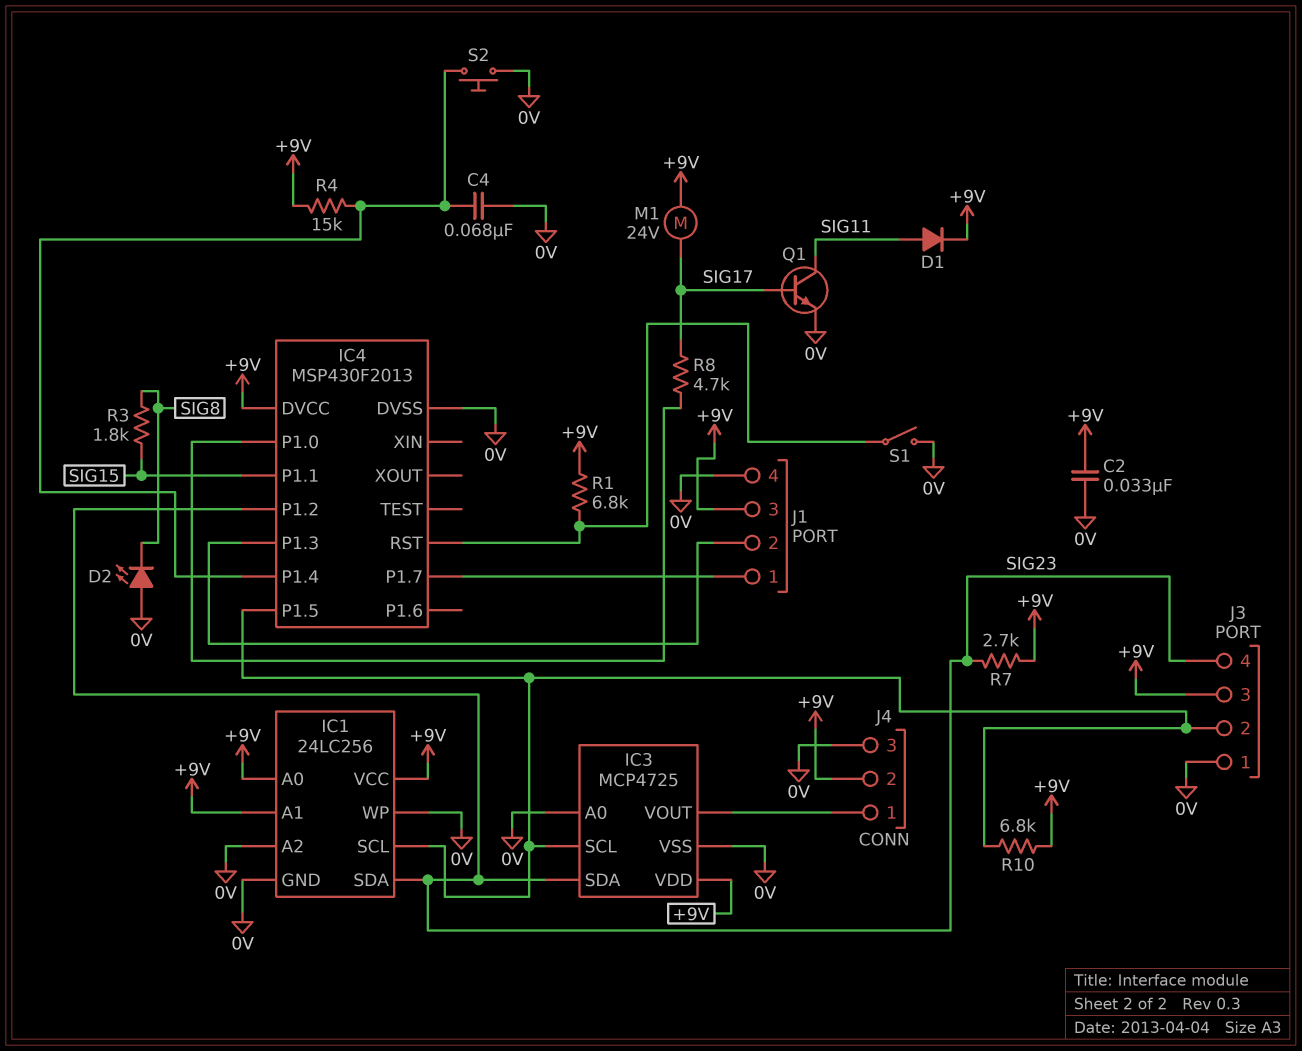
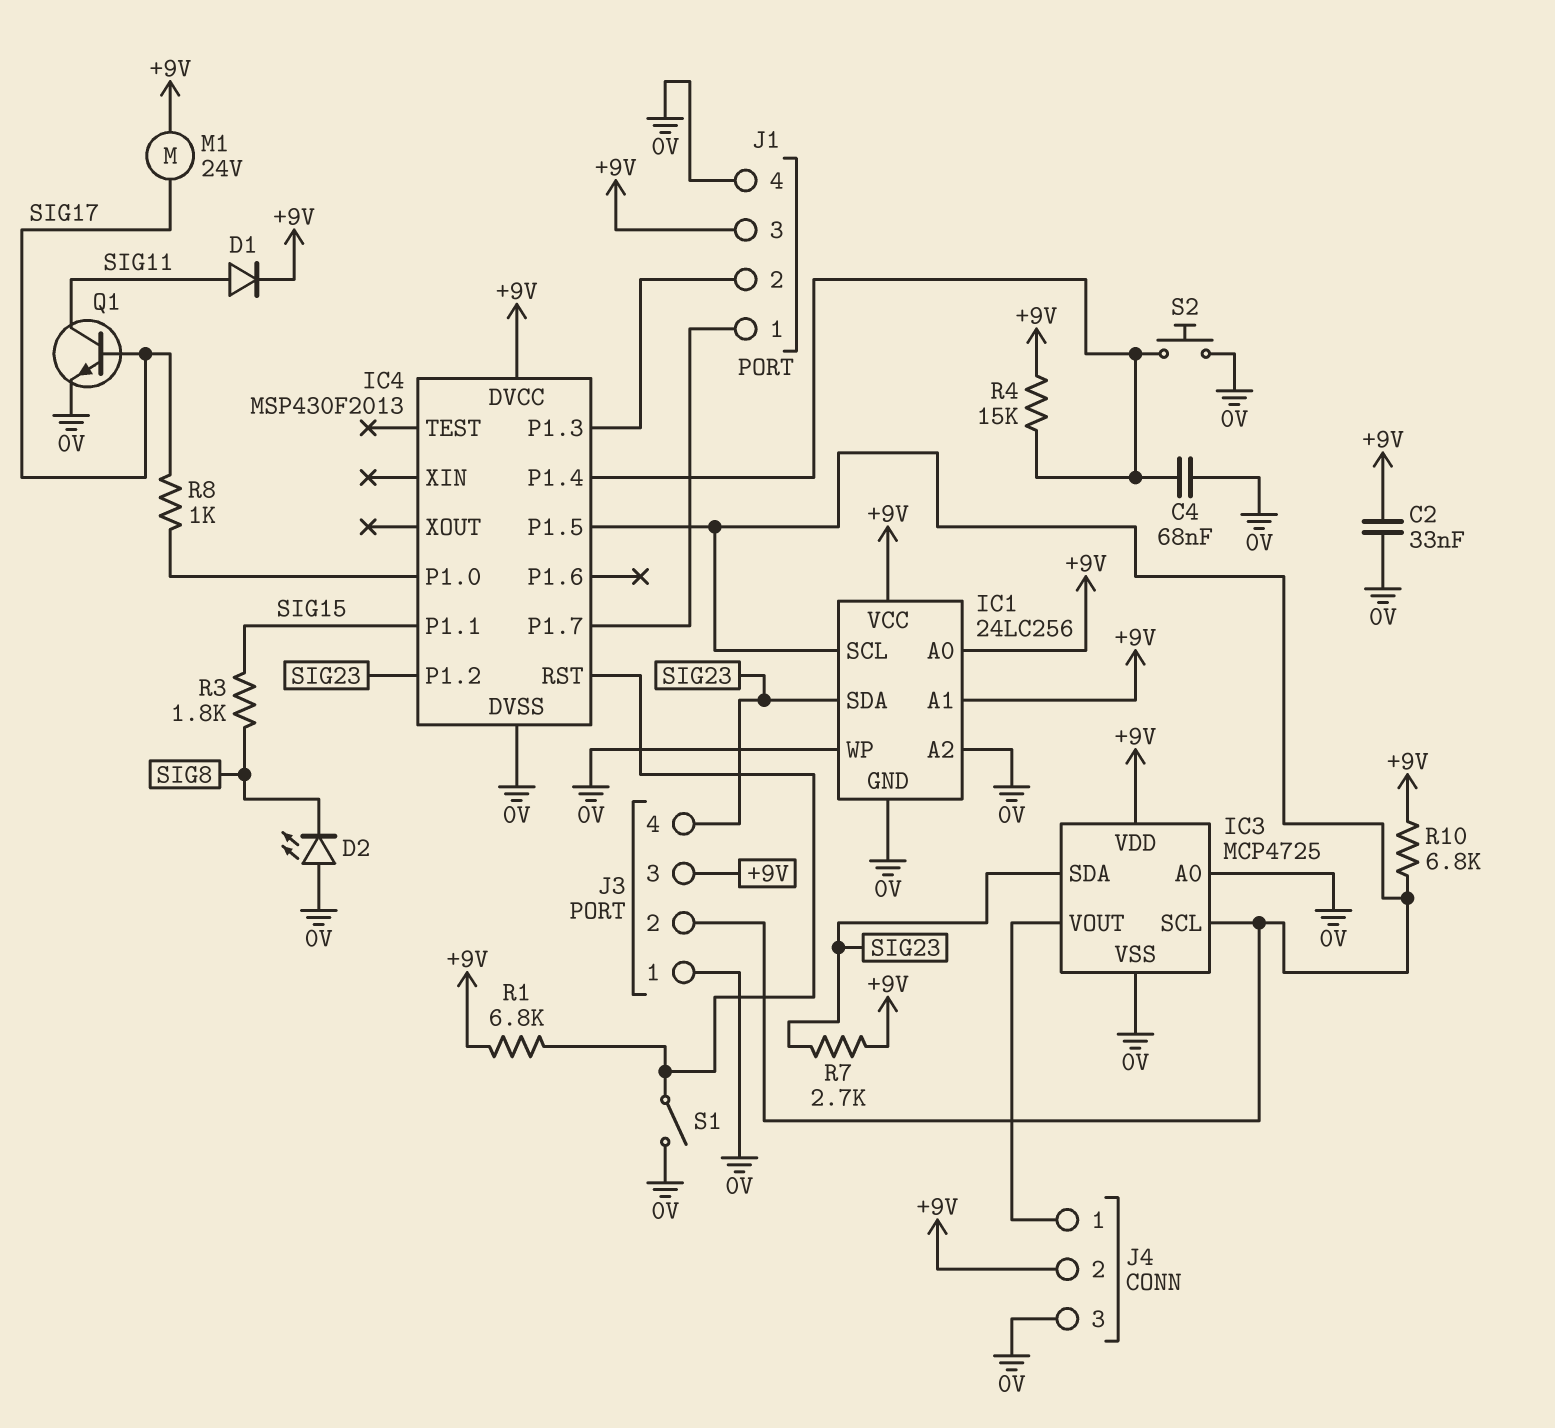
R8: 4.7k (IC4/P1.0, SIG17) -> 1k (IC4/P1.0, SIG17)

